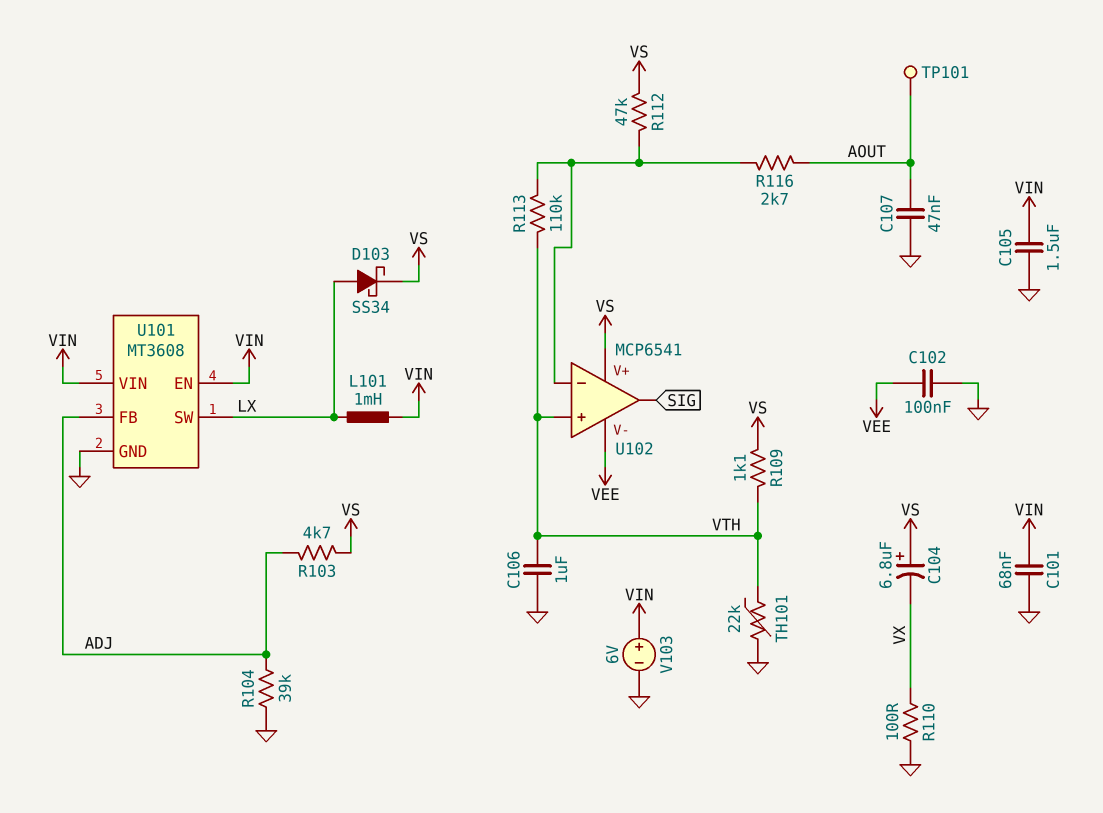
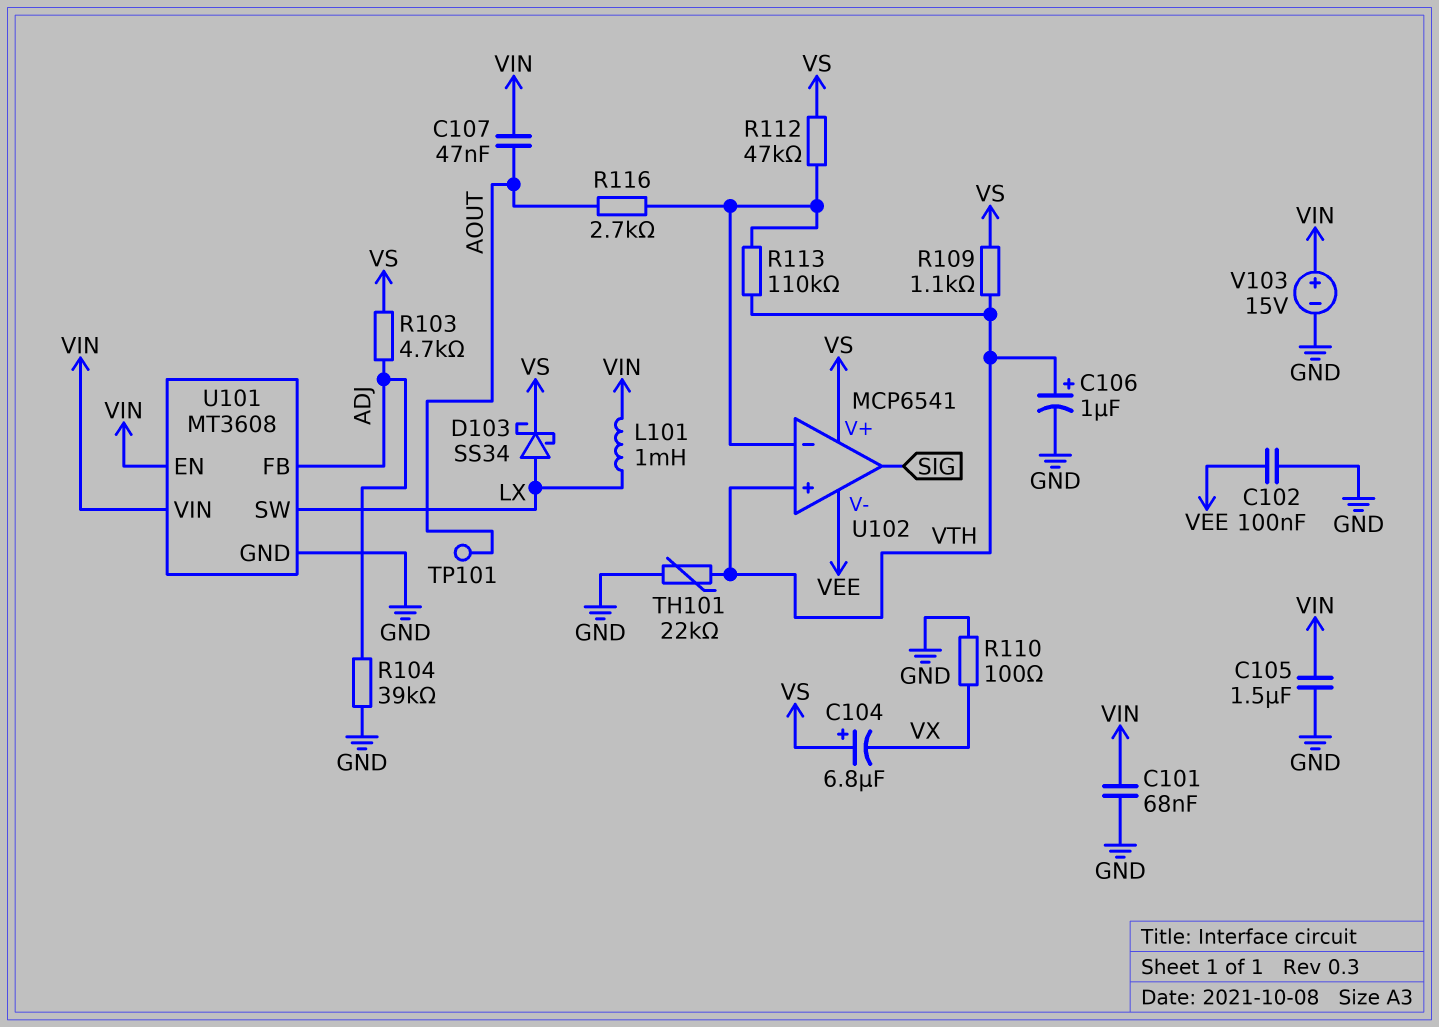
C106: 1uF (GND, VTH) -> 1uF (plus VTH, minus GND)
C107: 47nF (AOUT, GND) -> 47nF (AOUT, VIN)
V103: 6V (plus VIN, minus GND) -> 15V (plus VIN, minus GND)

